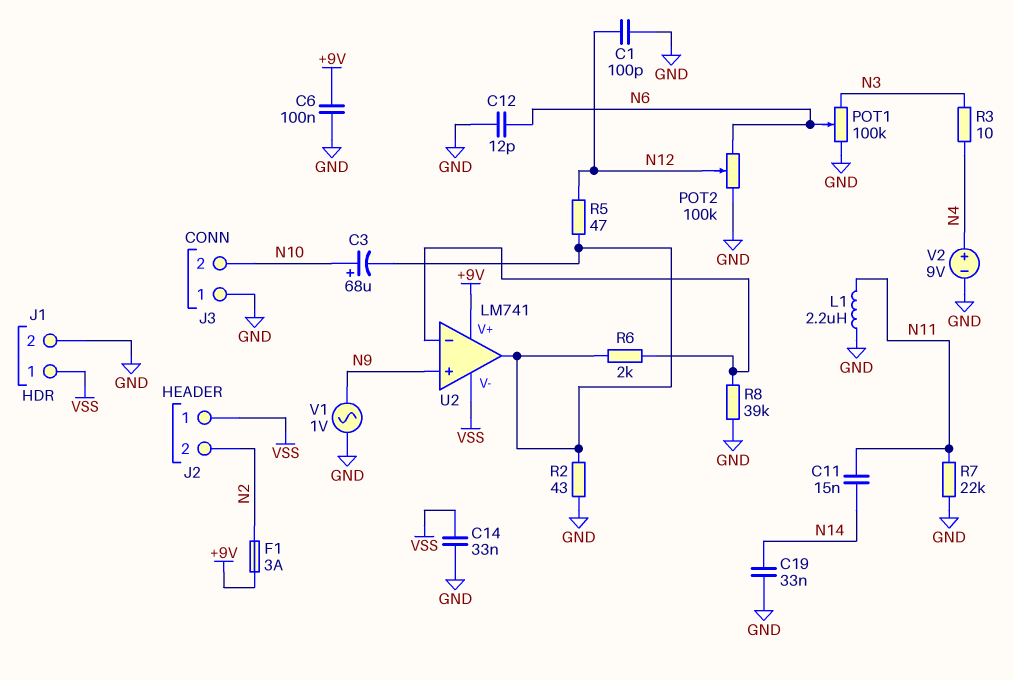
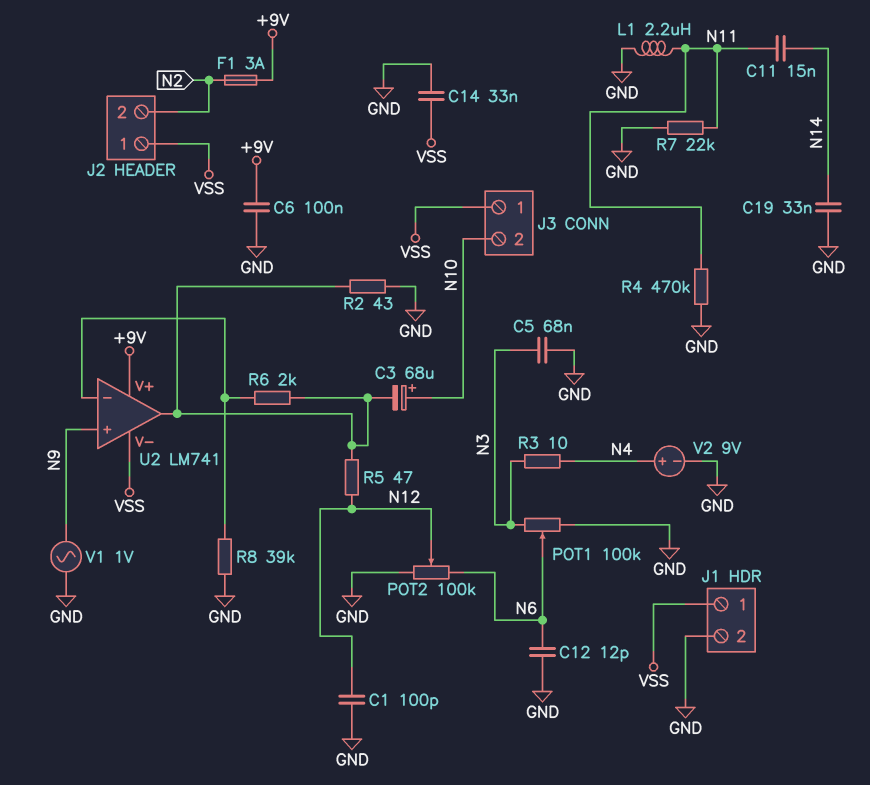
C5: none -> 68nF (GND, N3)
J3 pin 1: GND -> VSS
R4: none -> 470k (GND, N11)

